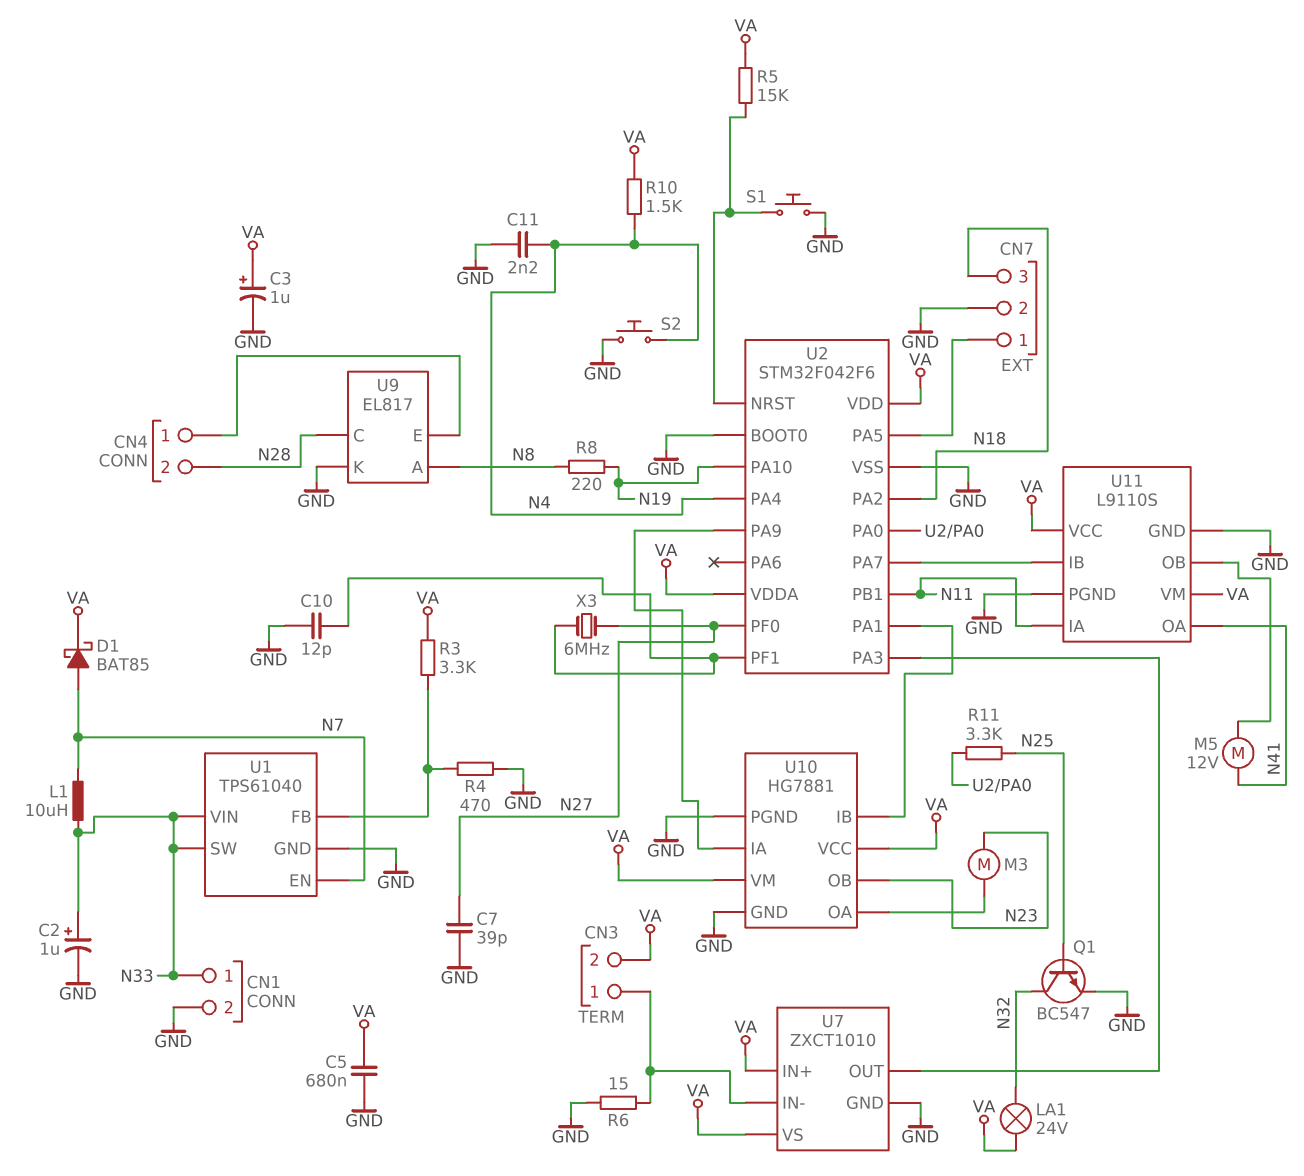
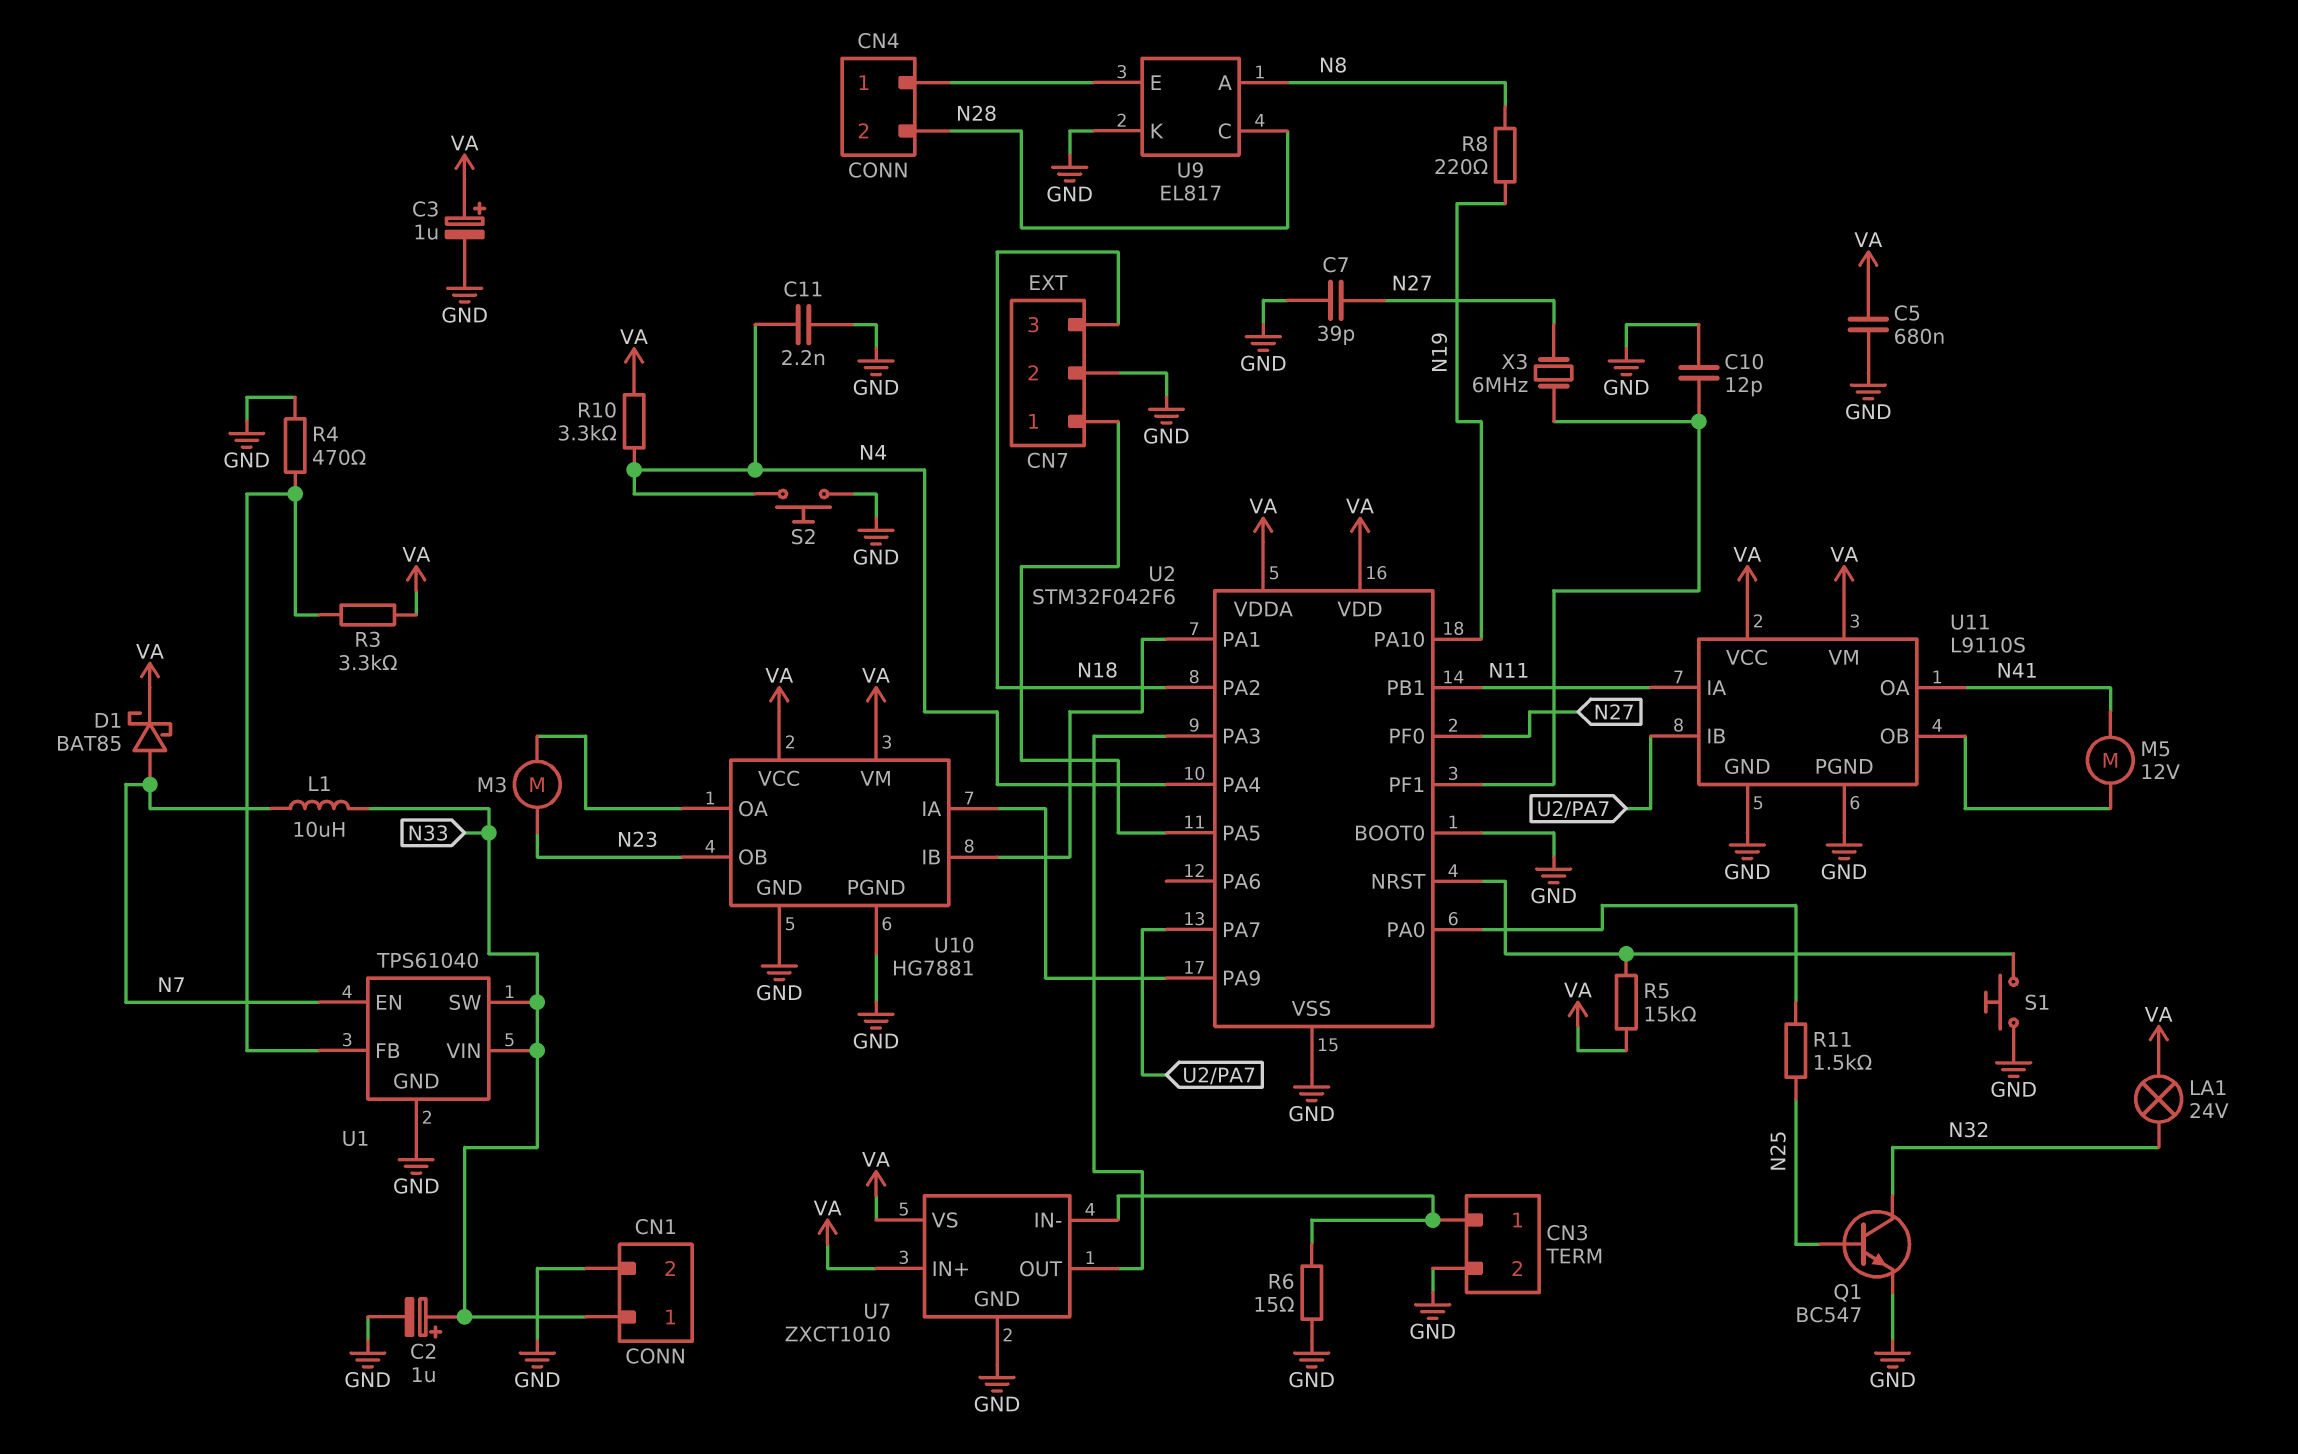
CN3 pin 2: VA -> GND
R10: 1.5k (N4, VA) -> 3.3k (N4, VA)
R11: 3.3k (N25, U2/PA0) -> 1.5k (N25, U2/PA0)

